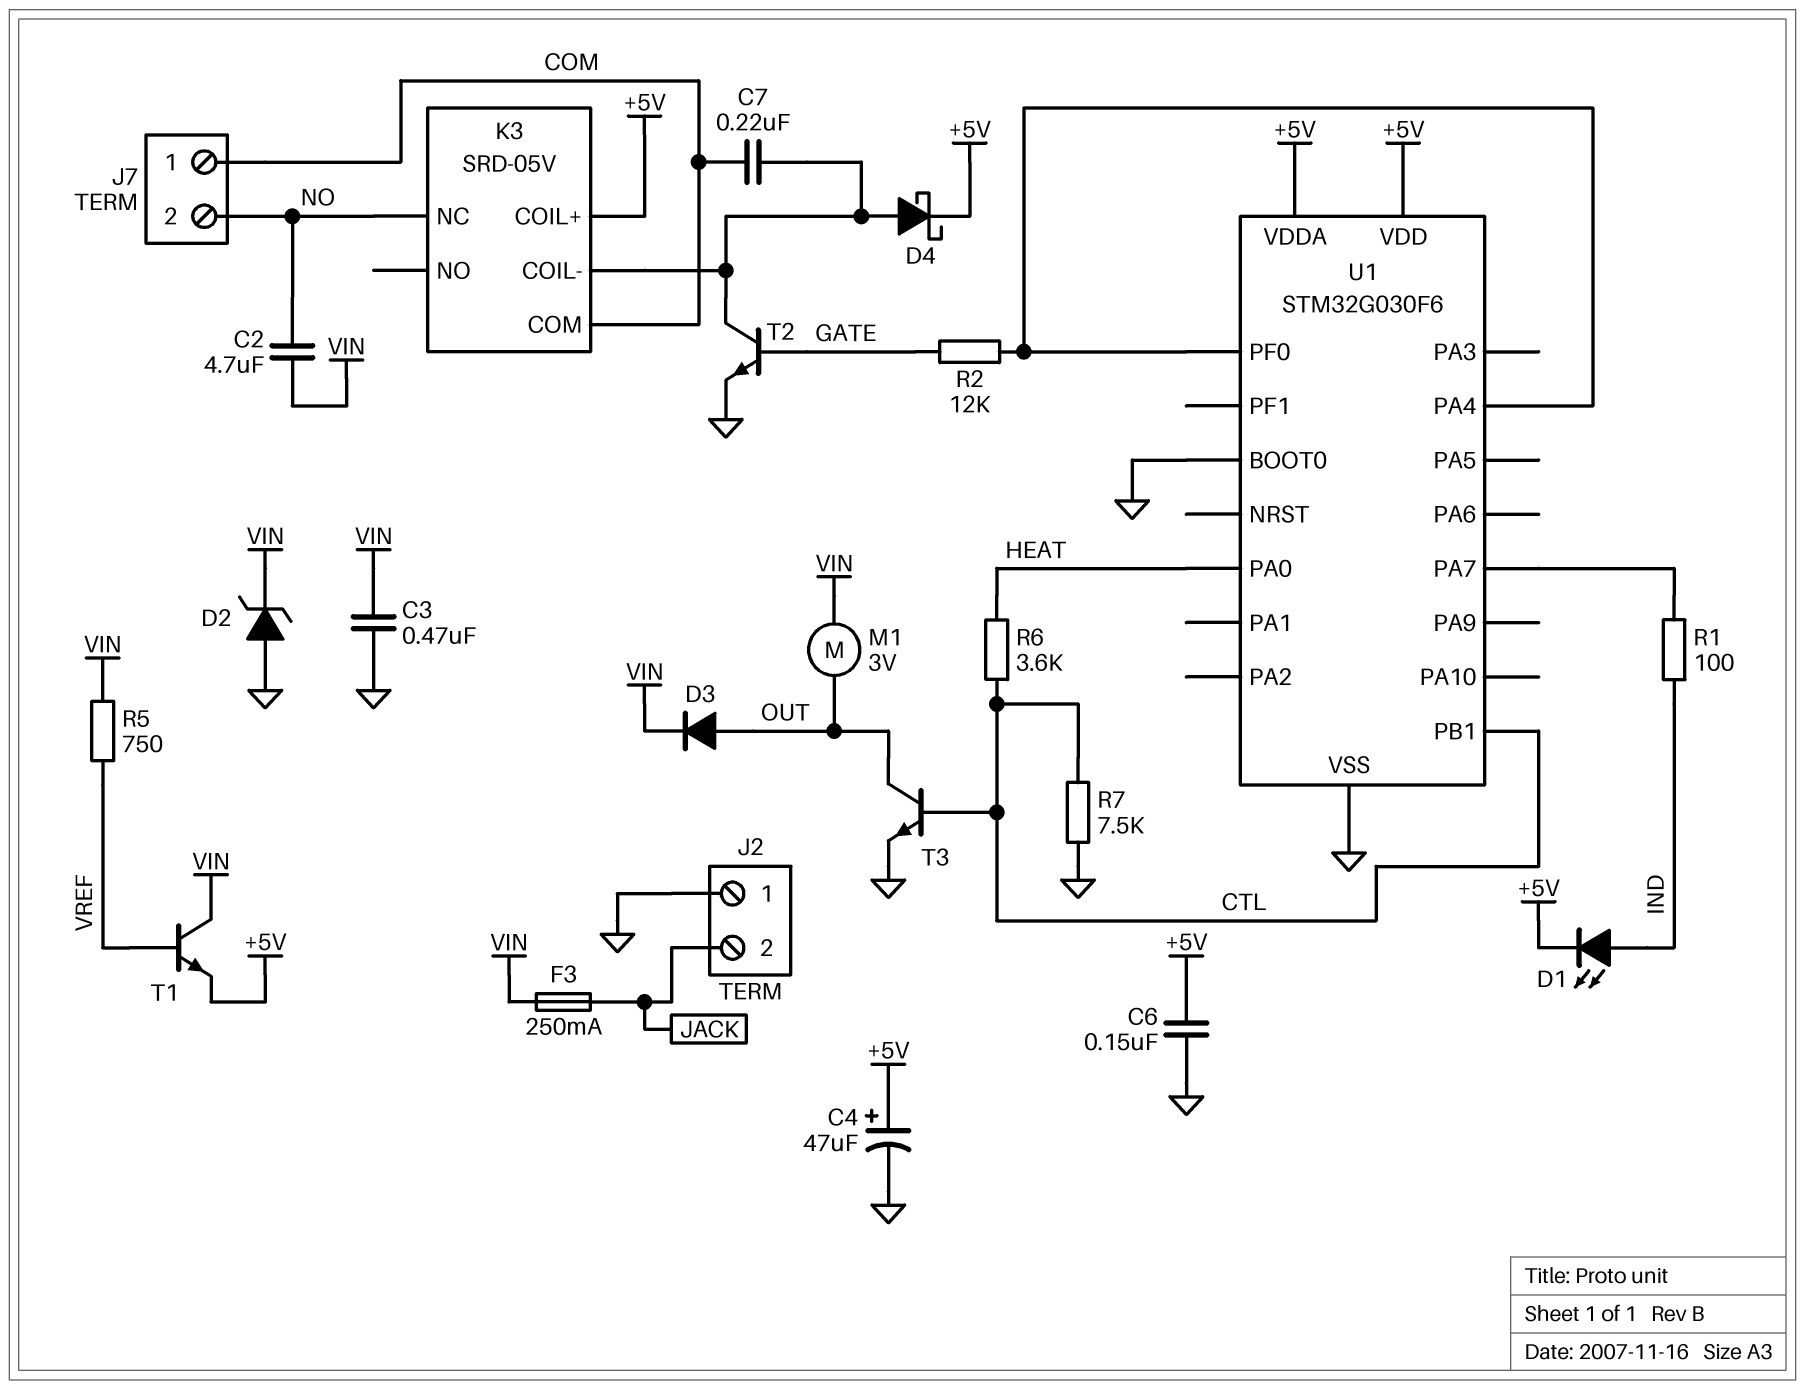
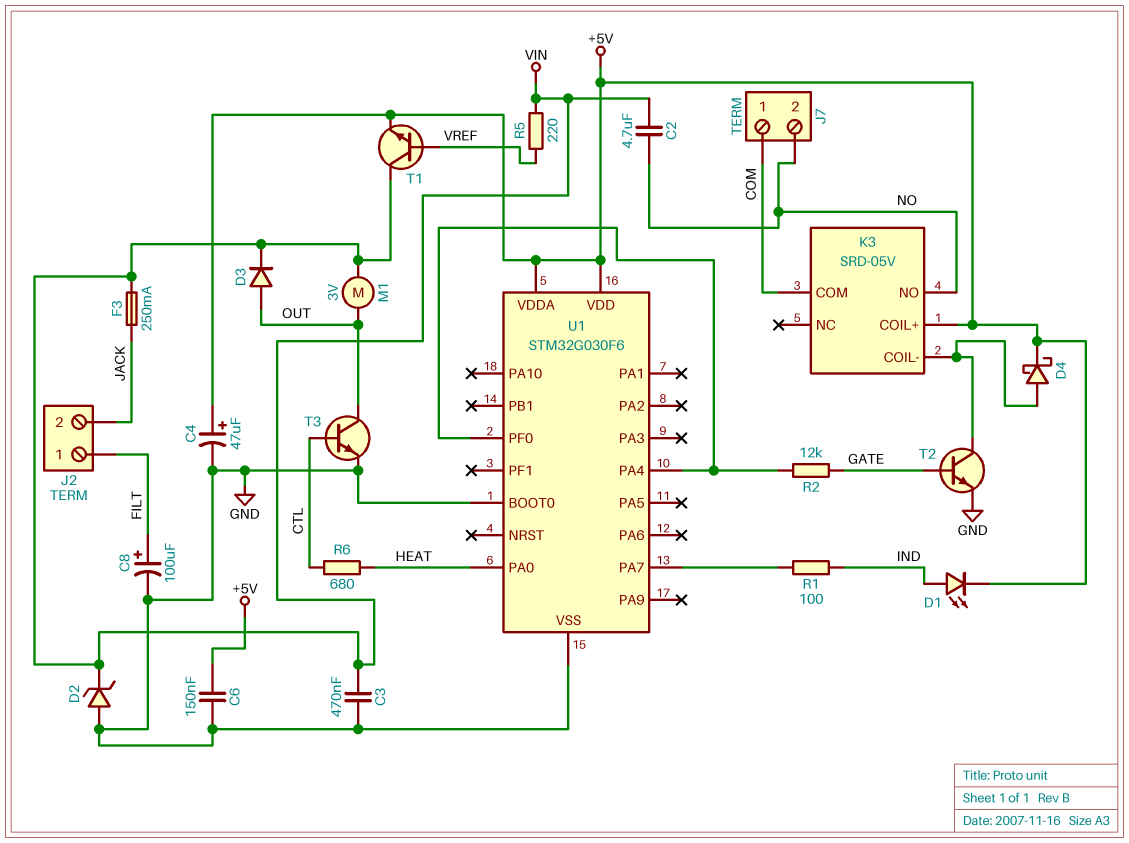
C7: 220nF (COM, K3/COIL-) -> none
C8: none -> 100uF (plus FILT, minus GND)
J2 pin 1: GND -> FILT
K3 pin NC: NO -> none
K3 pin NO: none -> NO
R5: 750 (VIN, VREF) -> 220 (VIN, VREF)
R6: 3.6k (CTL, HEAT) -> 680 (CTL, HEAT)
R7: 7.5k (CTL, GND) -> none
U1 pin PB1: CTL -> none

